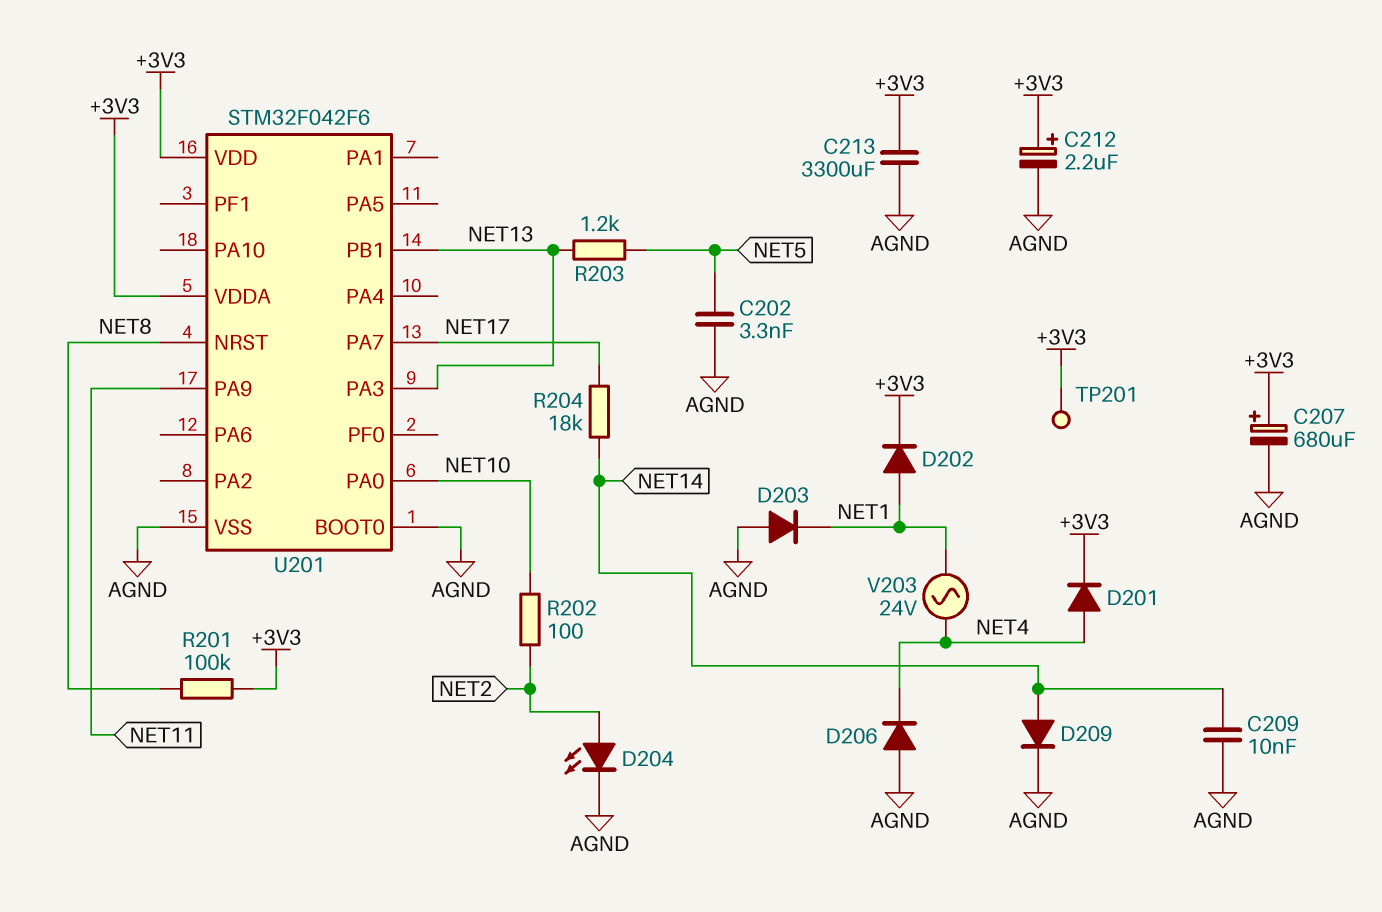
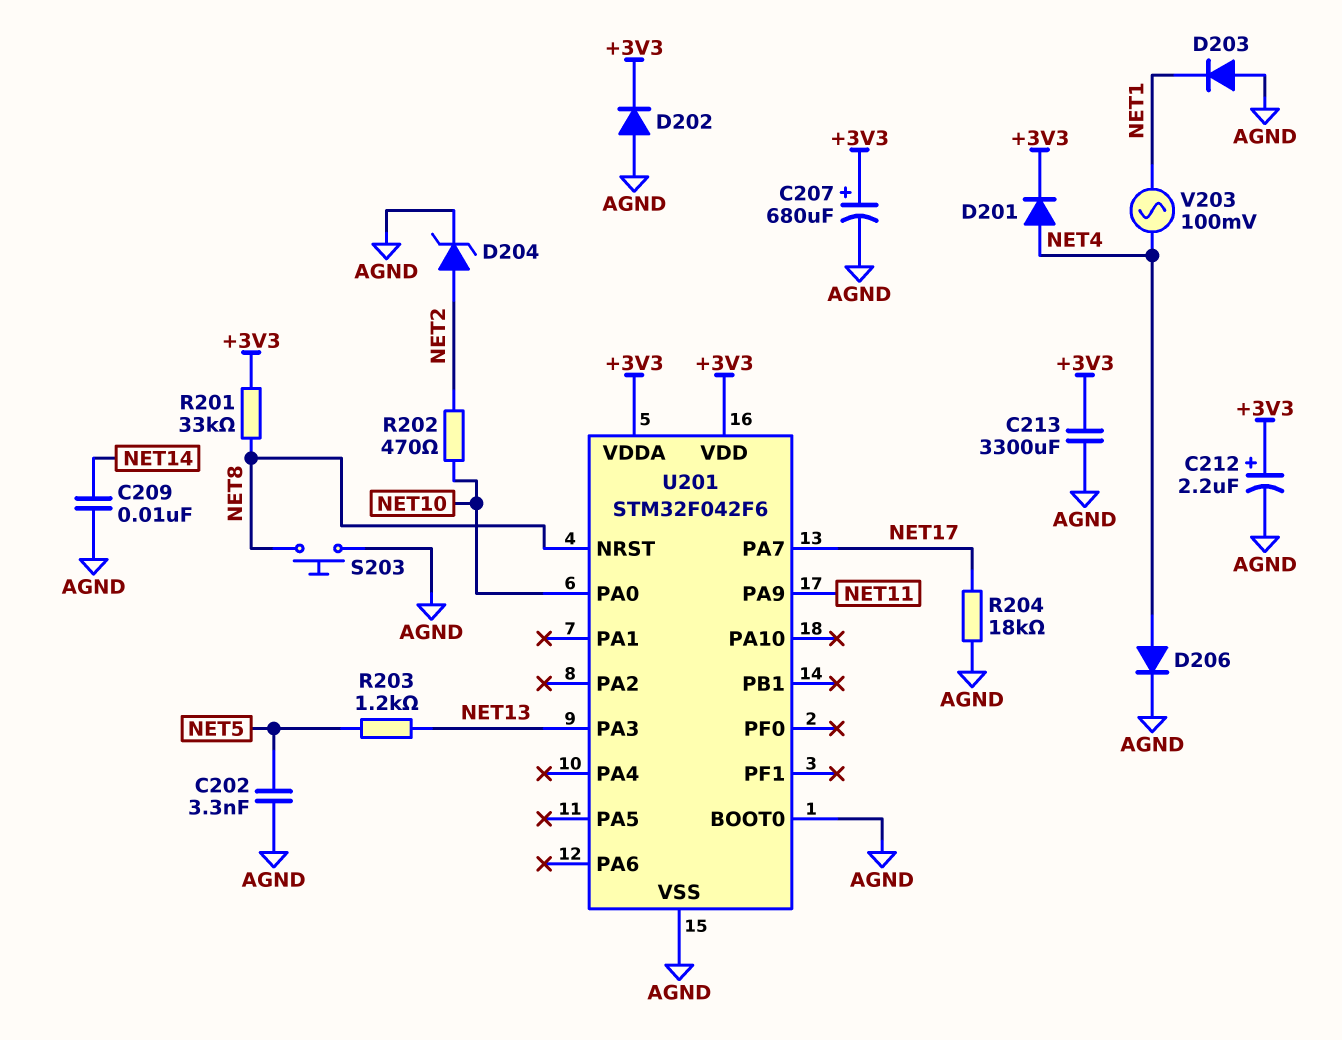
D202: diode (A NET1, K +3V3) -> diode (A AGND, K +3V3)
D204: LED (A NET2, K AGND) -> zener (A NET2, K AGND)
D206: diode (A AGND, K NET4) -> diode (A NET4, K AGND)
D209: diode (A NET14, K AGND) -> none
R201: 100k (+3V3, NET8) -> 33k (+3V3, NET8)
R202: 100 (NET2, NET10) -> 470 (NET2, NET10)
R204: 18k (NET14, NET17) -> 18k (AGND, NET17)
S203: none -> button (AGND, NET8)
TP201: test point (+3V3) -> none
U201 pin PB1: NET13 -> none
V203: AC 24V (NET1, NET4) -> AC 100mV (NET1, NET4)

